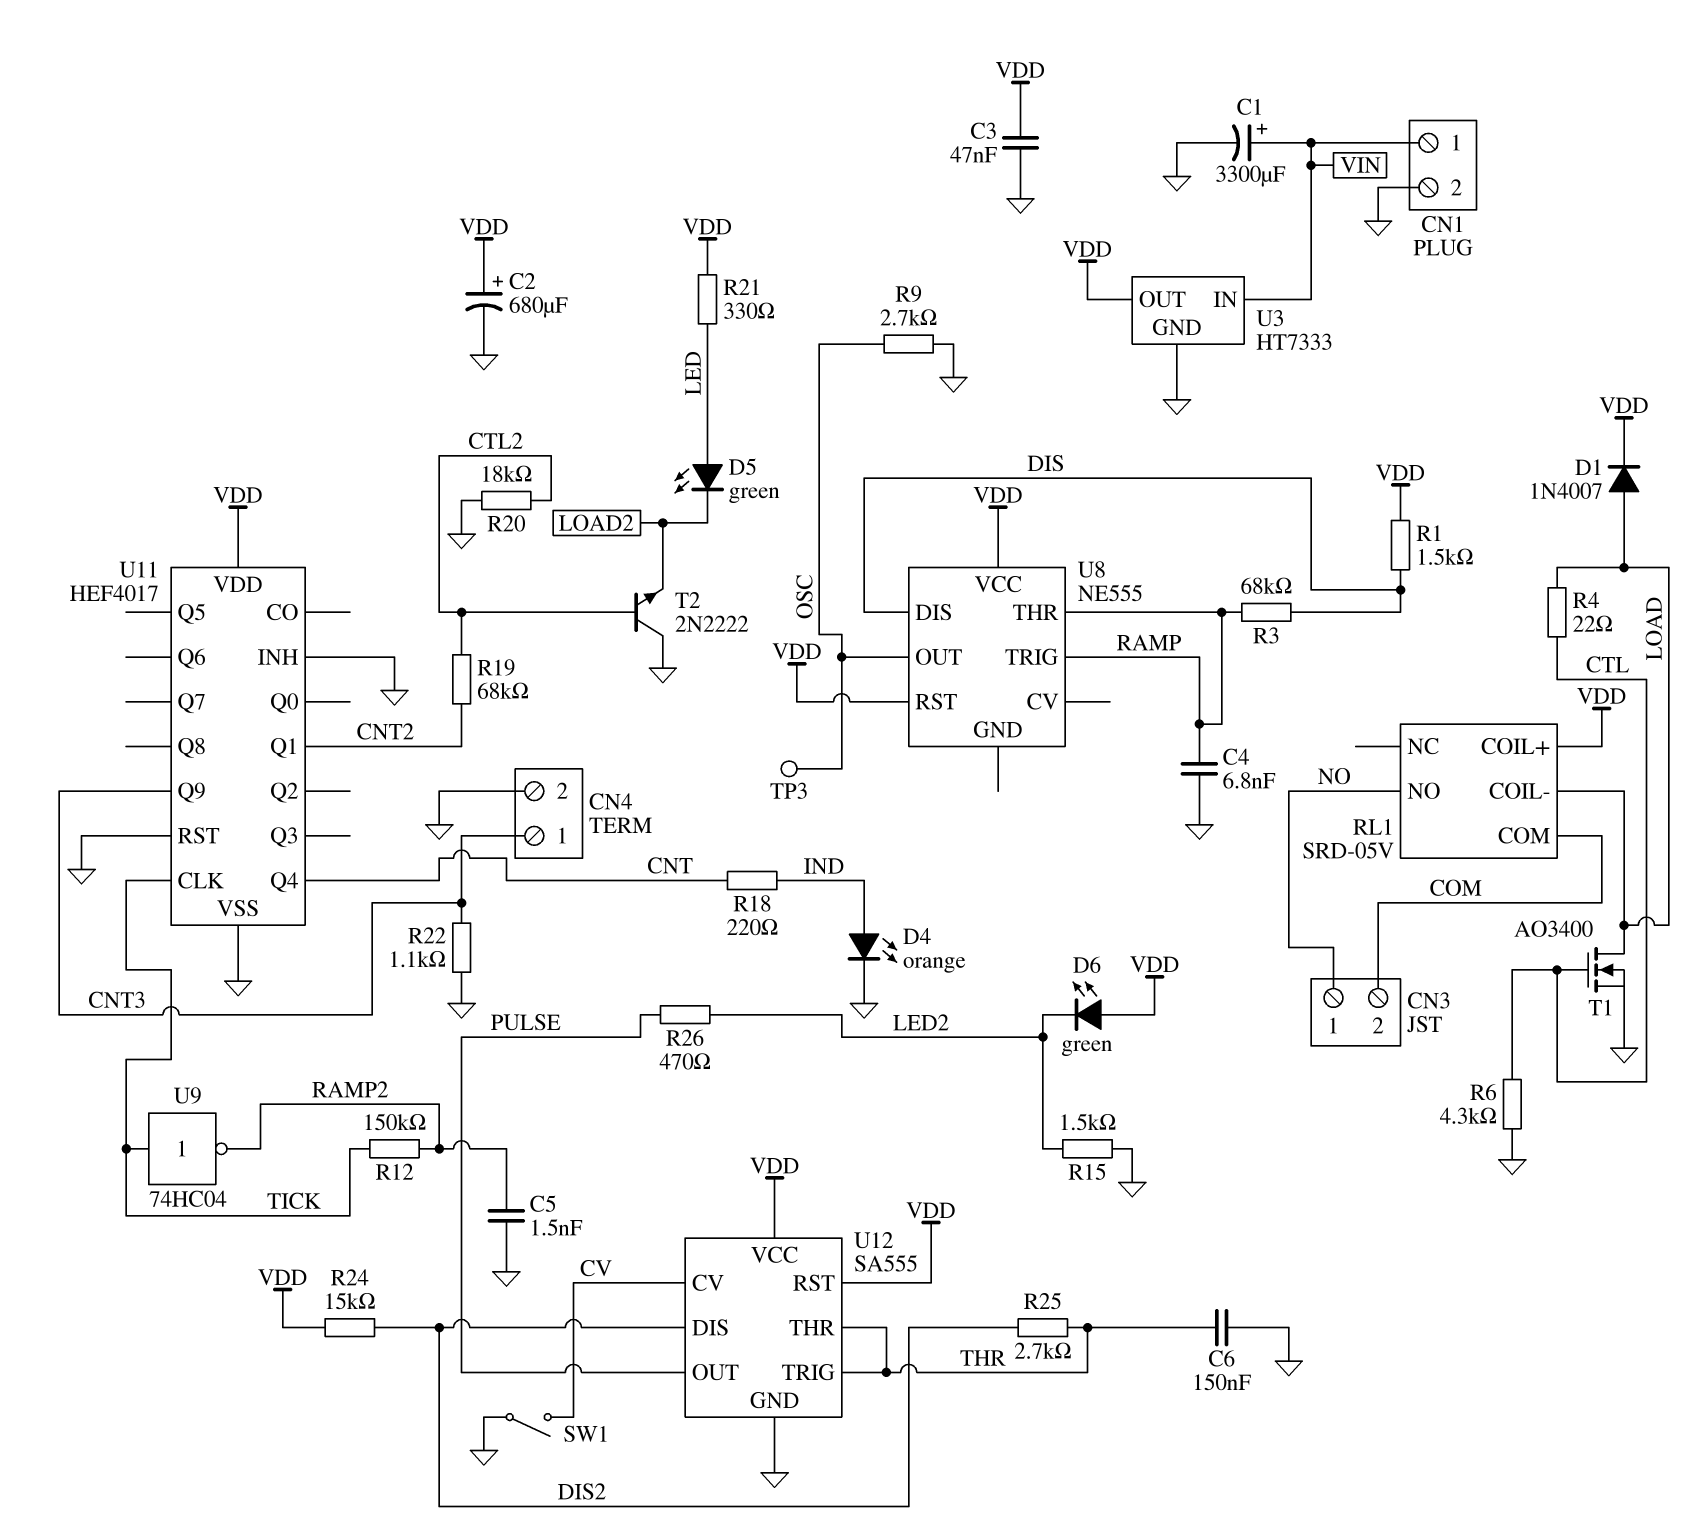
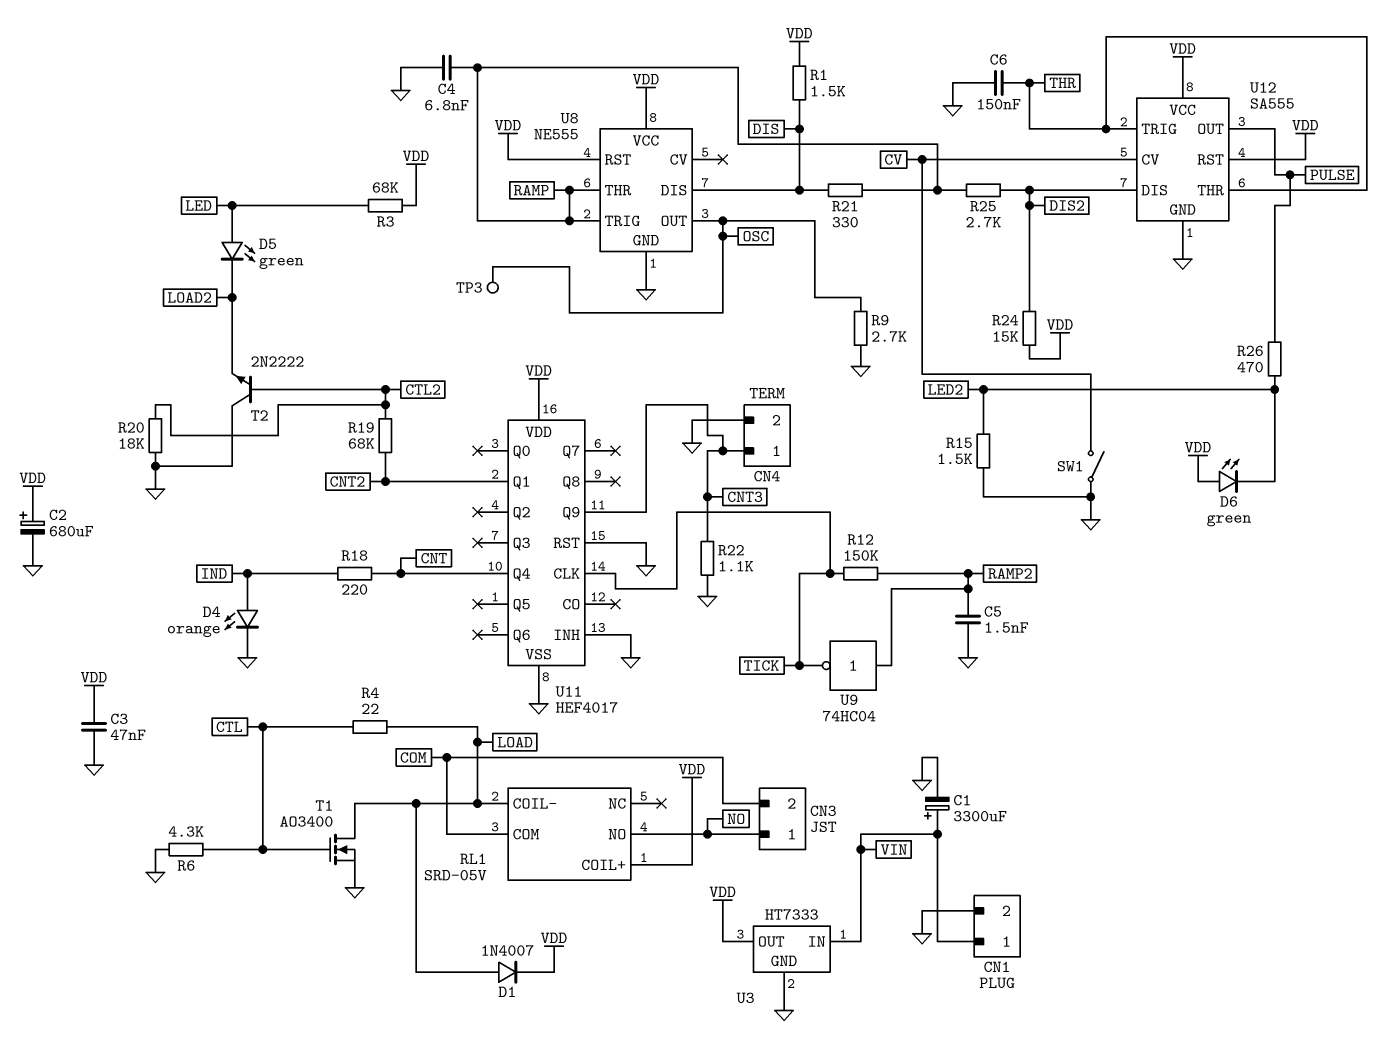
R3: 68k (DIS, RAMP) -> 68k (LED, VDD)
R21: 330 (LED, VDD) -> 330 (DIS, RAMP)
R25: 2.7k (DIS2, THR) -> 2.7k (DIS2, RAMP)
U8 pin GND: none -> GND
U9: NOT 74HC04 (in TICK, out RAMP2) -> NOT 74HC04 (in RAMP2, out TICK)

